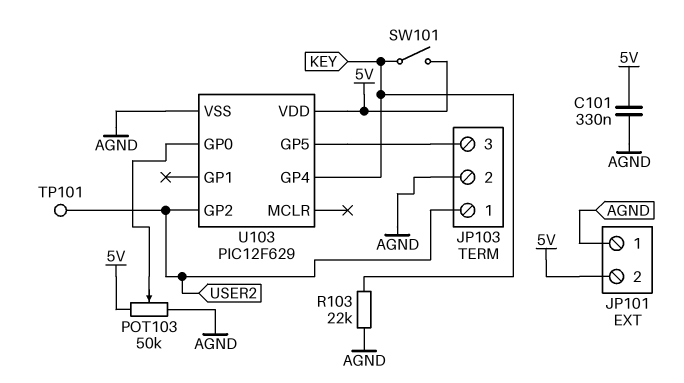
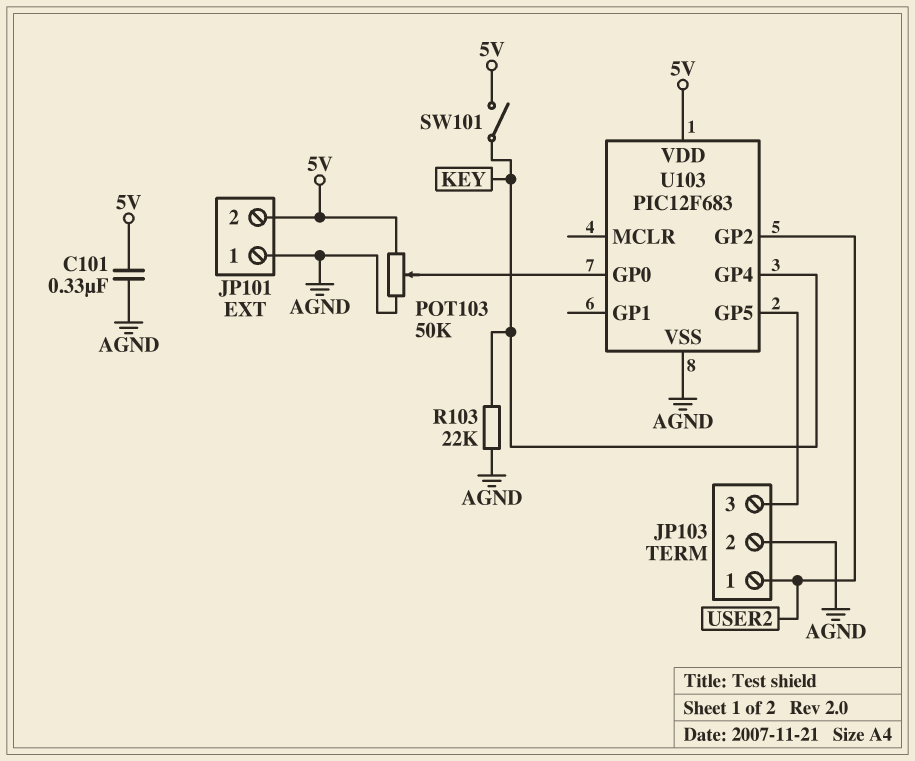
TP101: test point (USER2) -> none
U103: PIC12F629 -> PIC12F683

